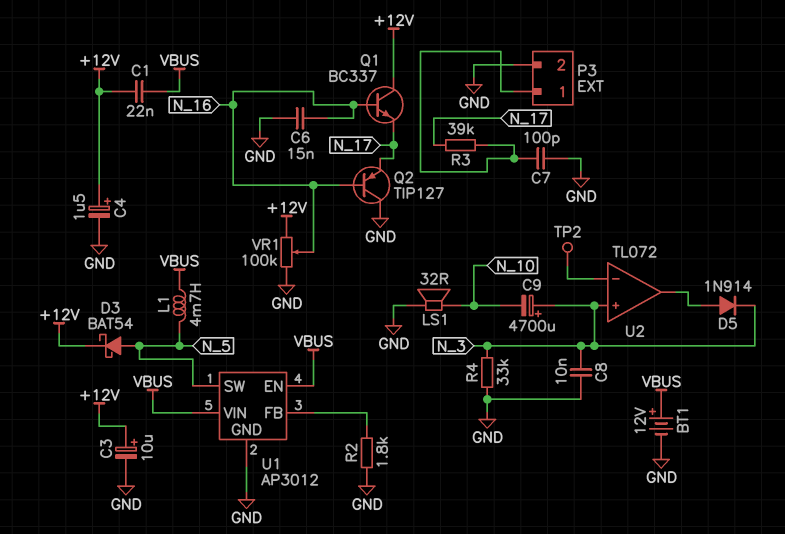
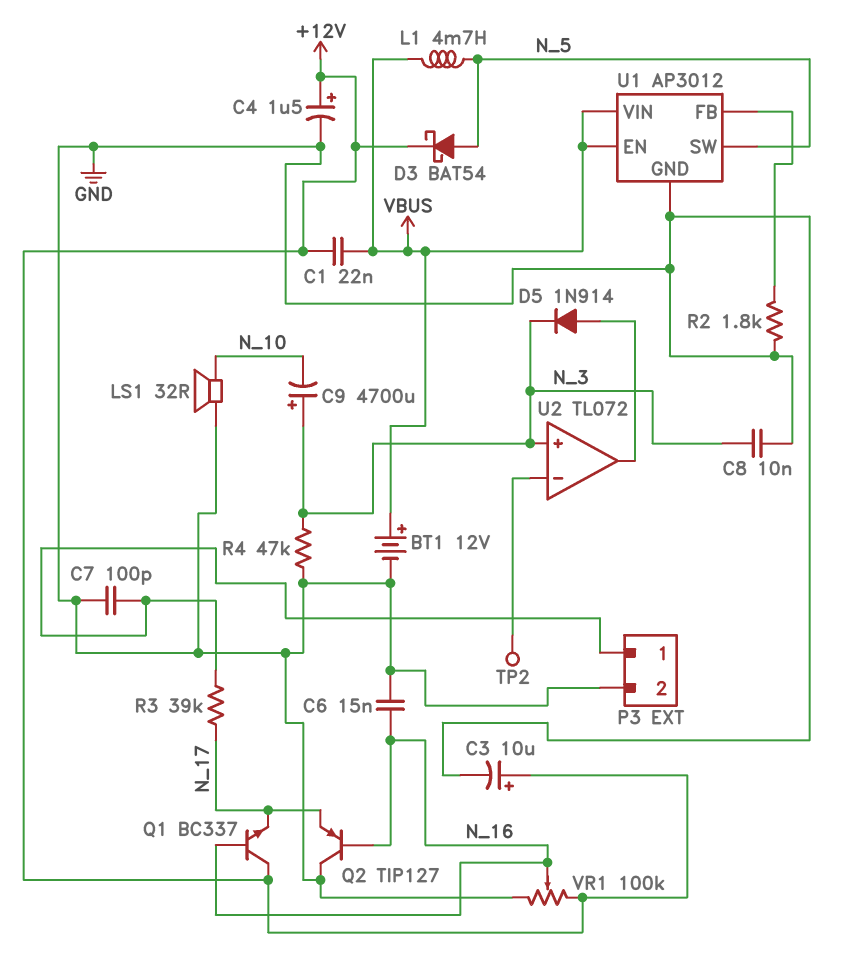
R4: 33k (GND, N_3) -> 47k (GND, N_3)

